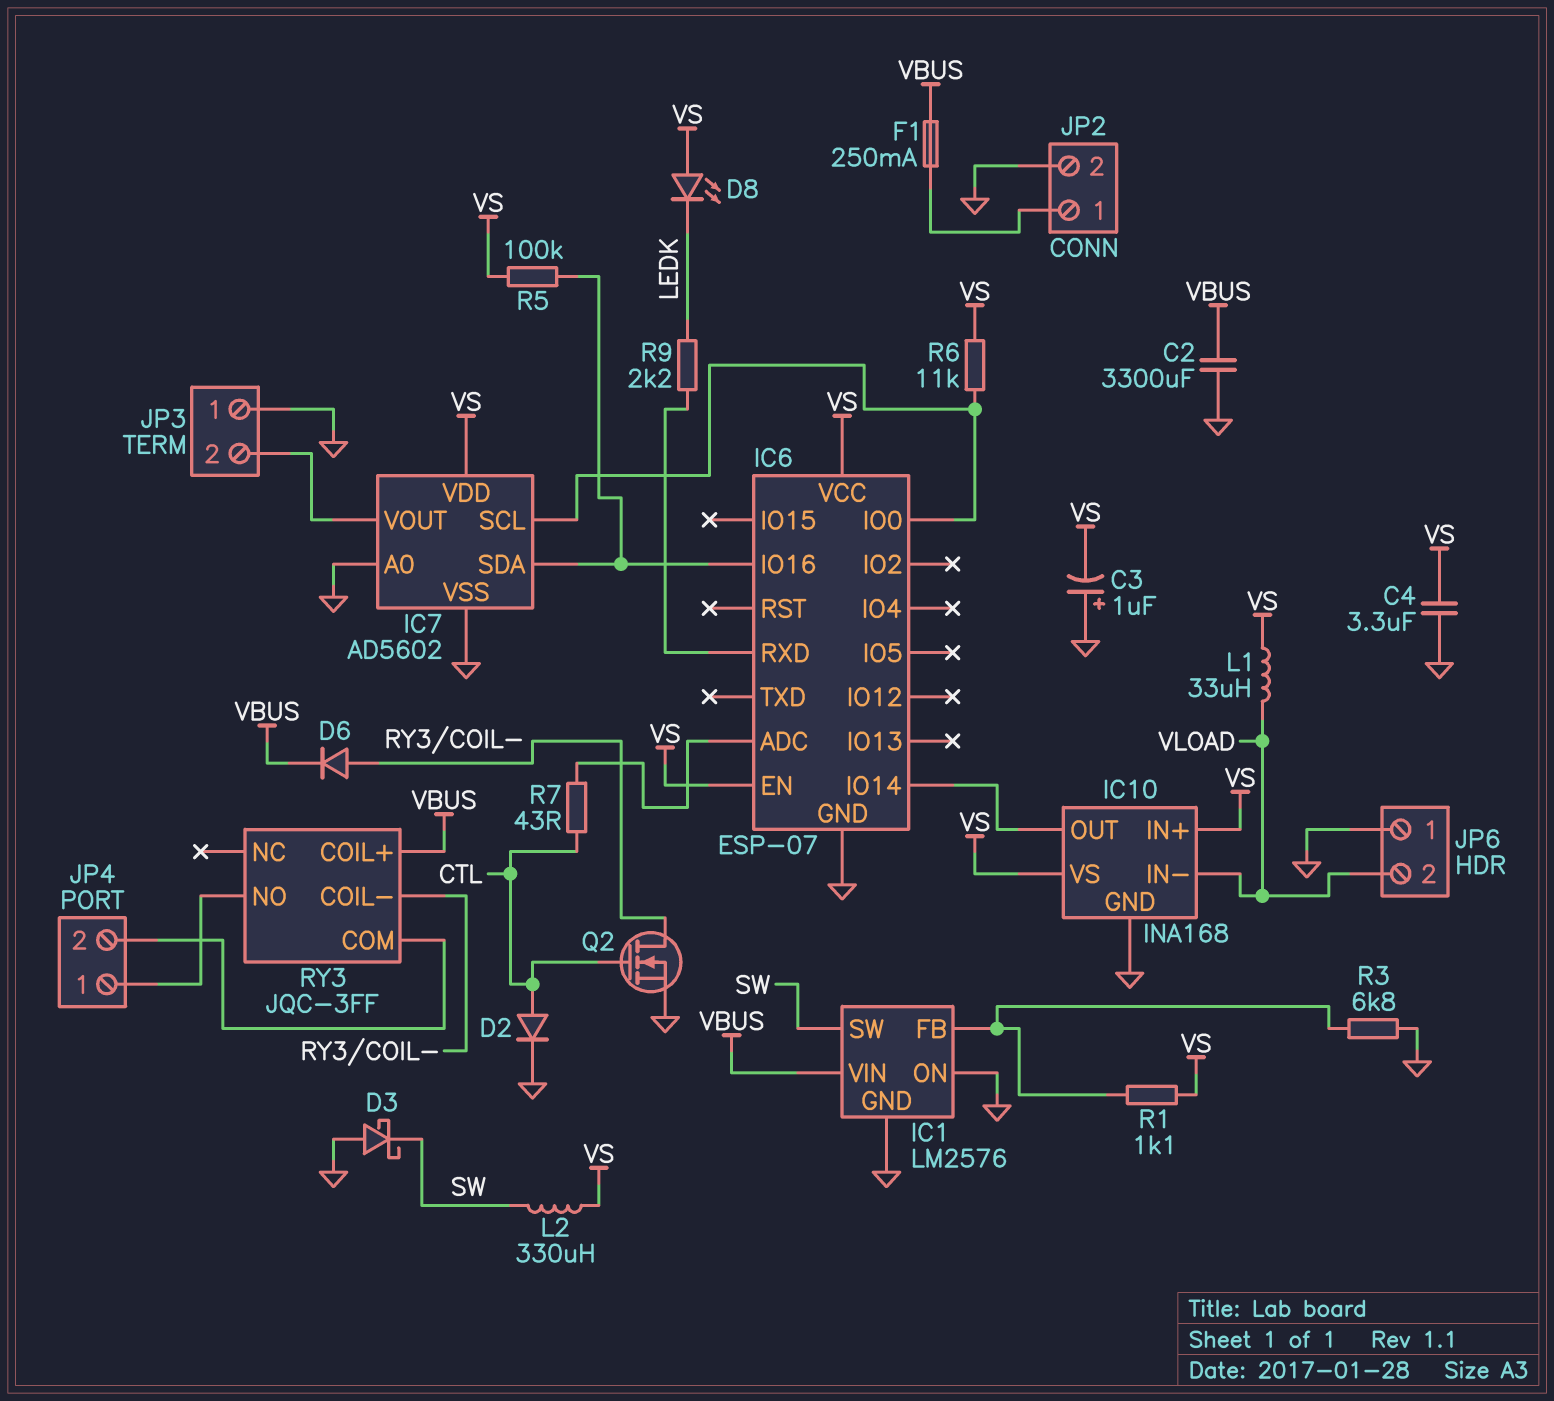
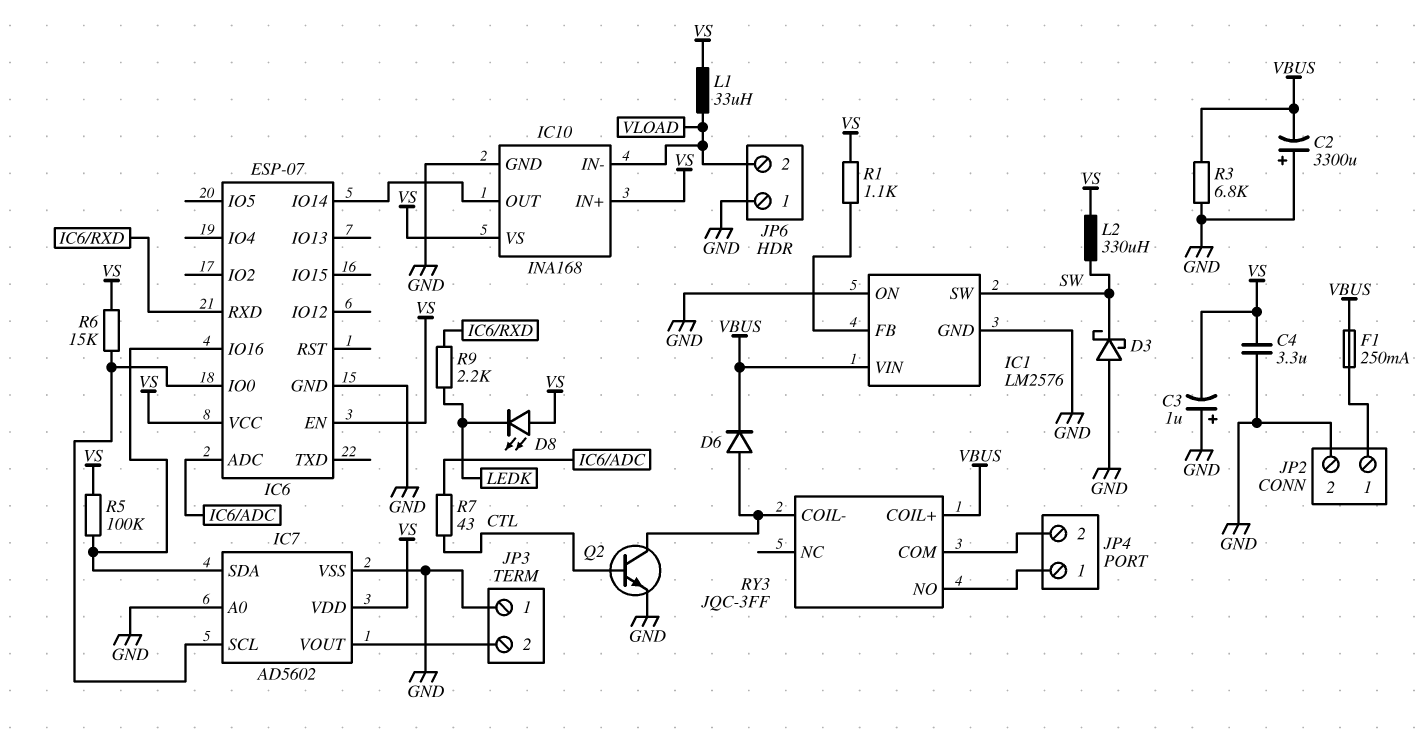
C2: 3300uF (GND, VBUS) -> 3300uF (plus GND, minus VBUS)
D2: diode (A CTL, K GND) -> none
Q2: NMOS (G CTL, D RY3/COIL-, S GND) -> NPN (B CTL, C RY3/COIL-, E GND)
R3: 6.8k (GND, IC1/FB) -> 6.8k (GND, VBUS)
R6: 11k (IC6/IO0, VS) -> 15k (IC6/IO0, VS)

